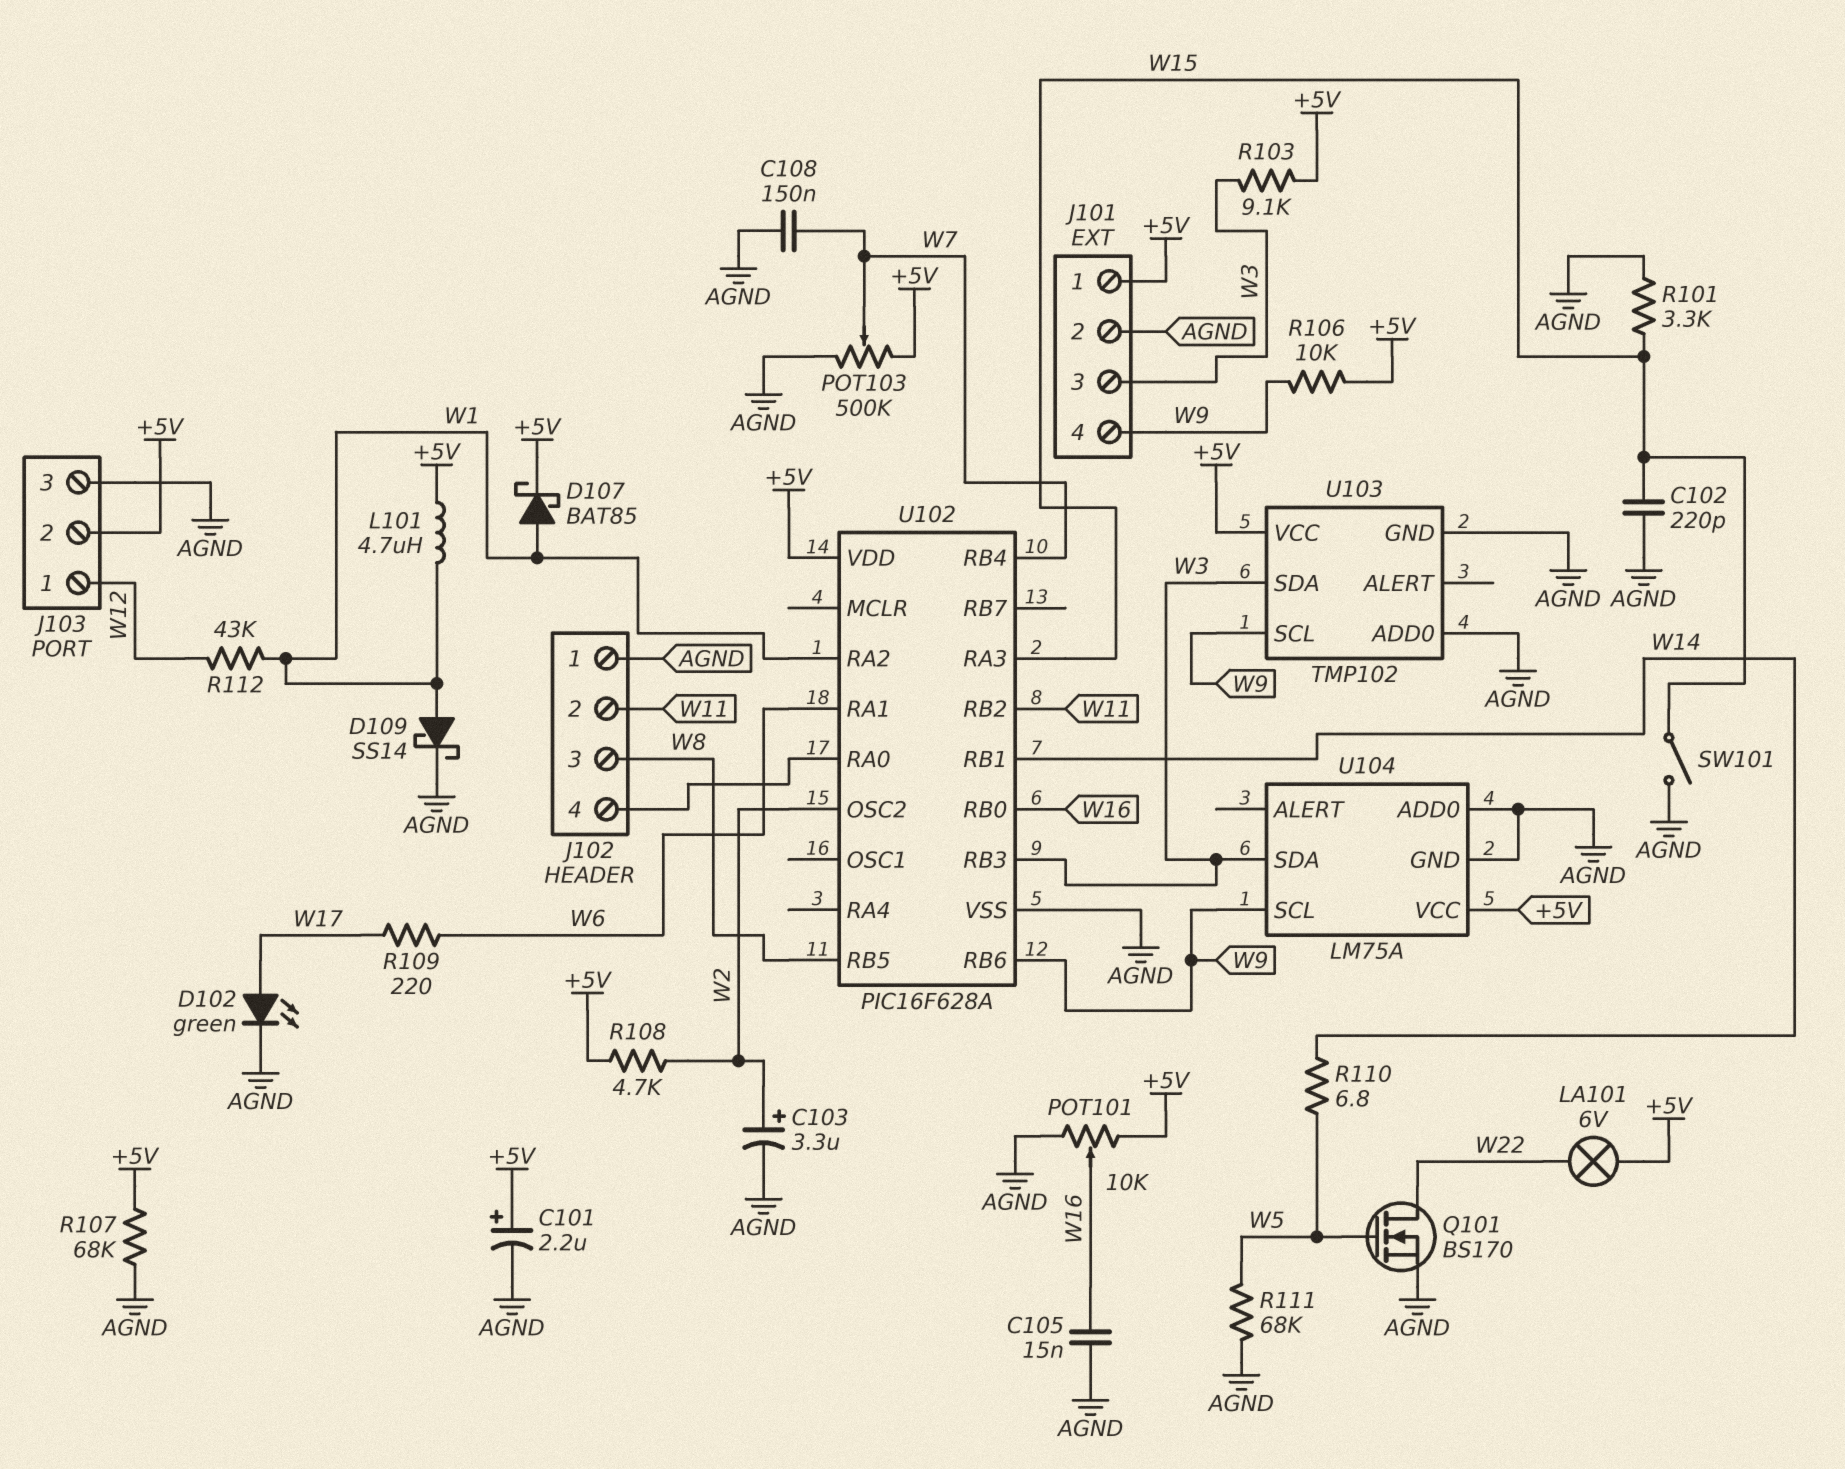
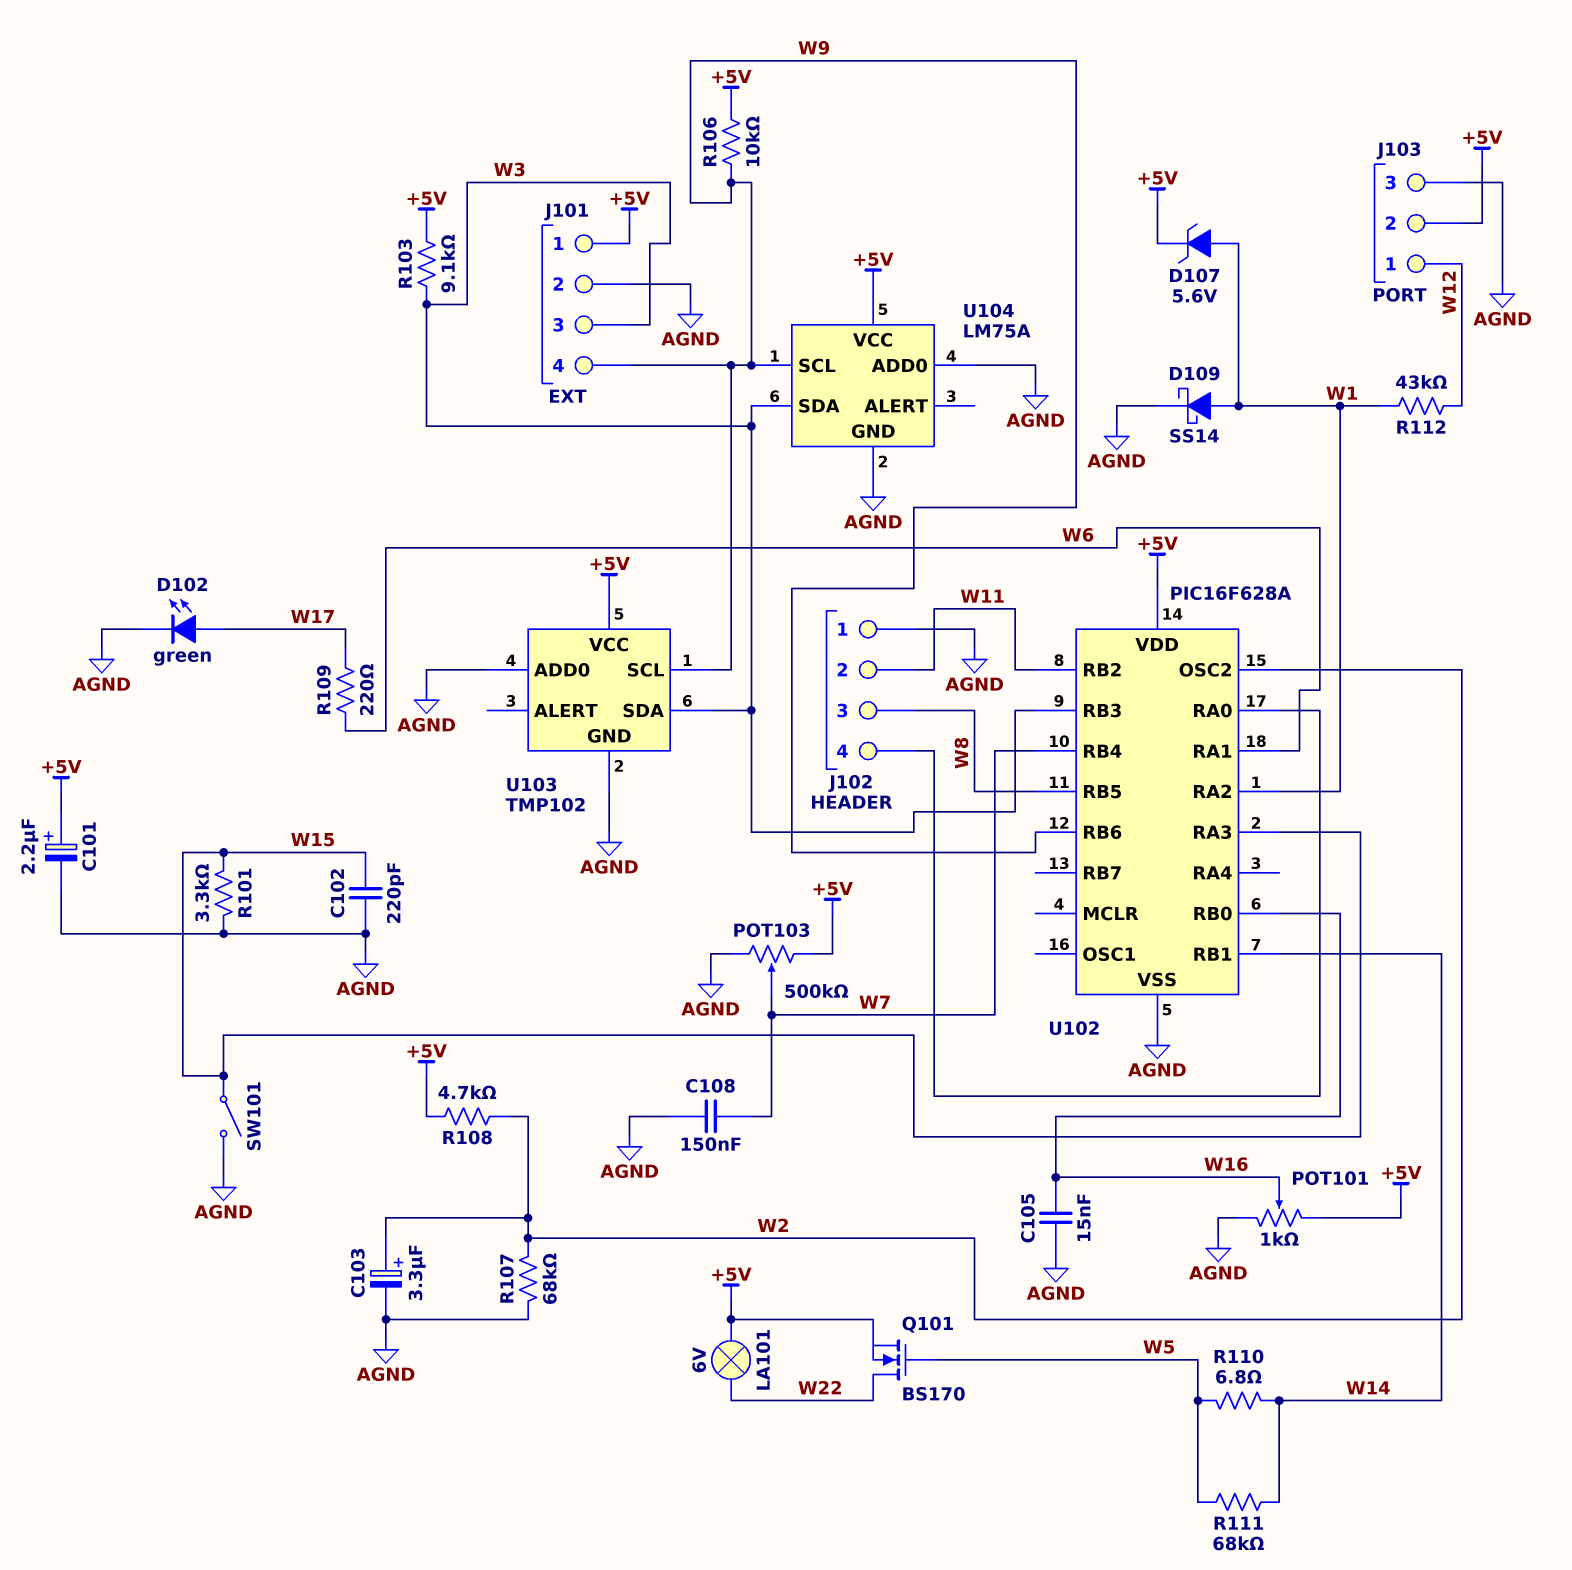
D107: schottky BAT85 (A W1, K +5V) -> zener 5.6V (A W1, K +5V)
L101: 4.7uH (+5V, W1) -> none
POT101: 10k (+5V, AGND, wiper W16) -> 1k (+5V, AGND, wiper W16)
Q101: NMOS BS170 (G W5, D W22, S AGND) -> NMOS BS170 (G W5, D W22, S +5V)
R107: 68k (+5V, AGND) -> 68k (AGND, W2)
R111: 68k (AGND, W5) -> 68k (W5, W14)

